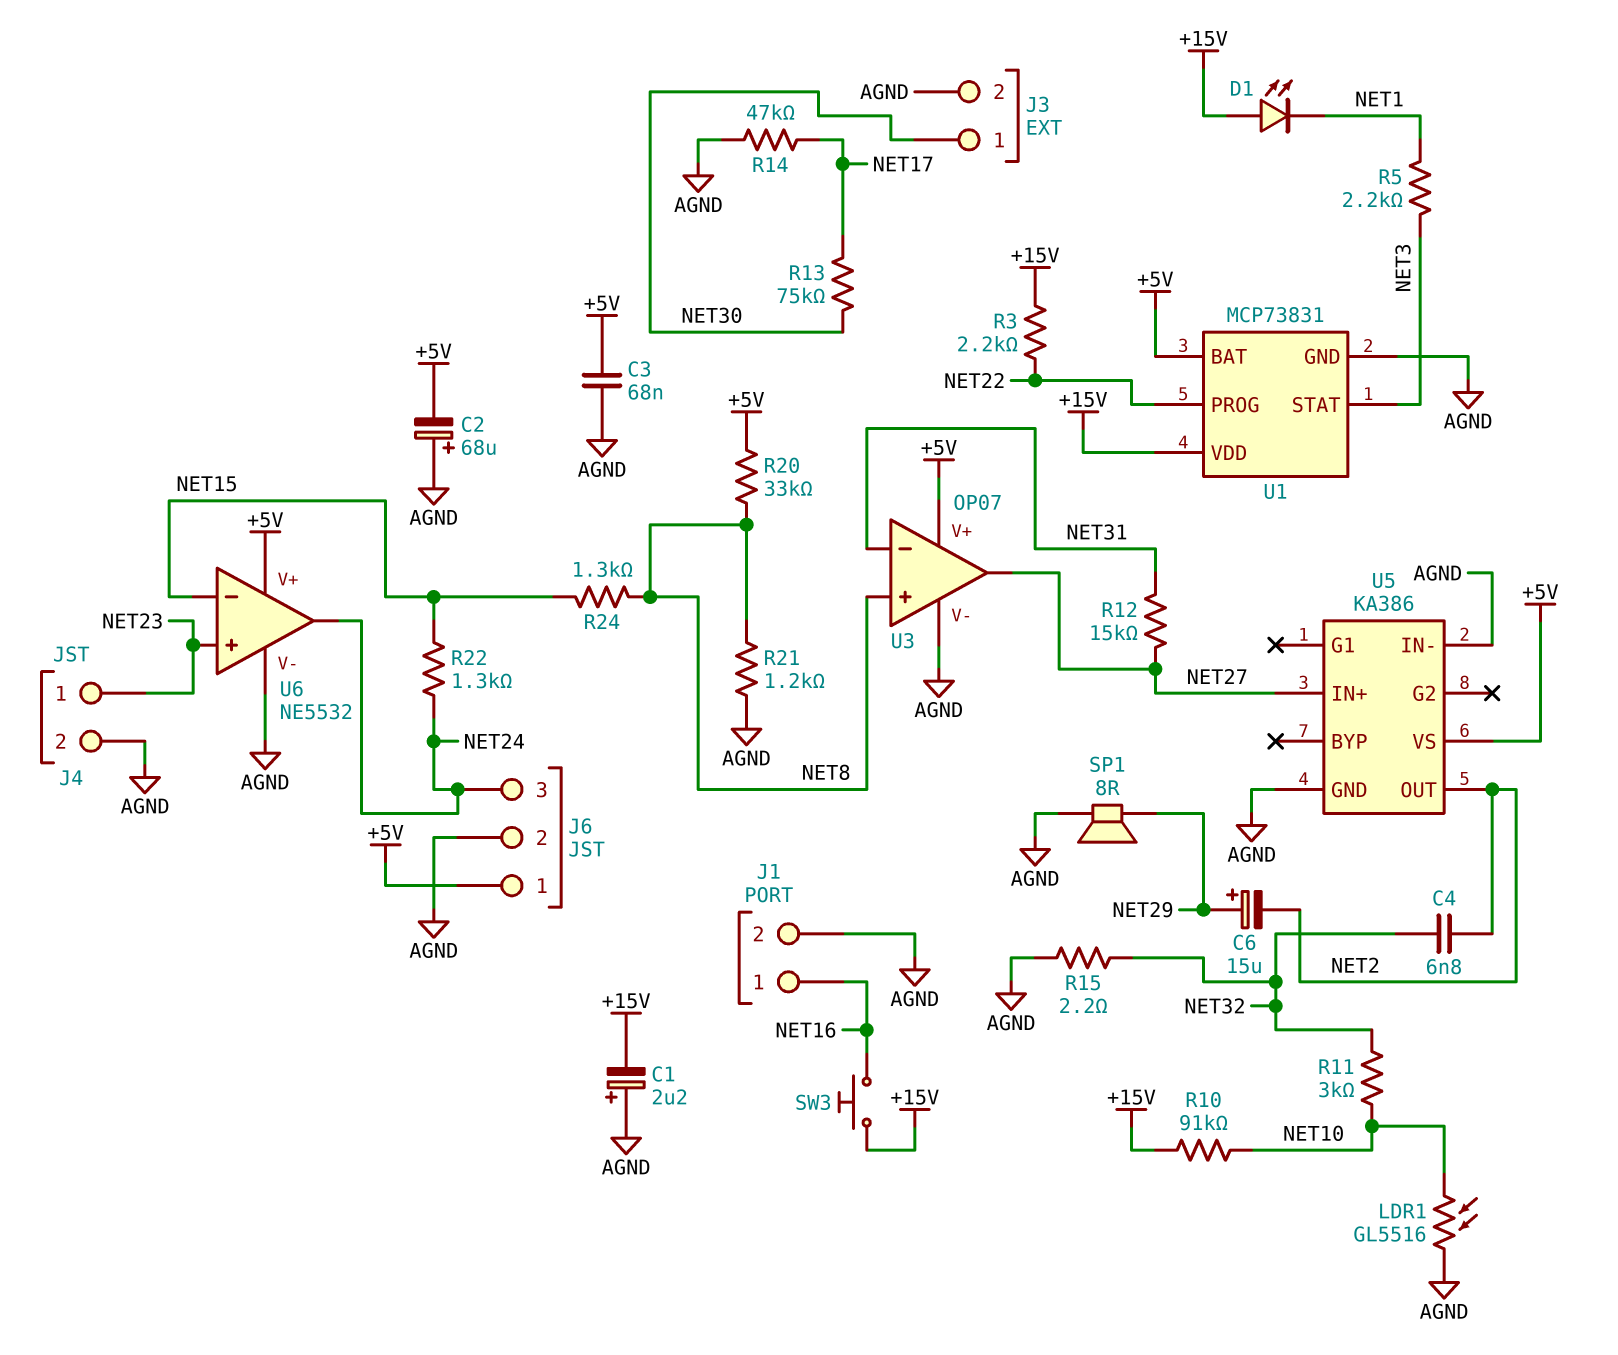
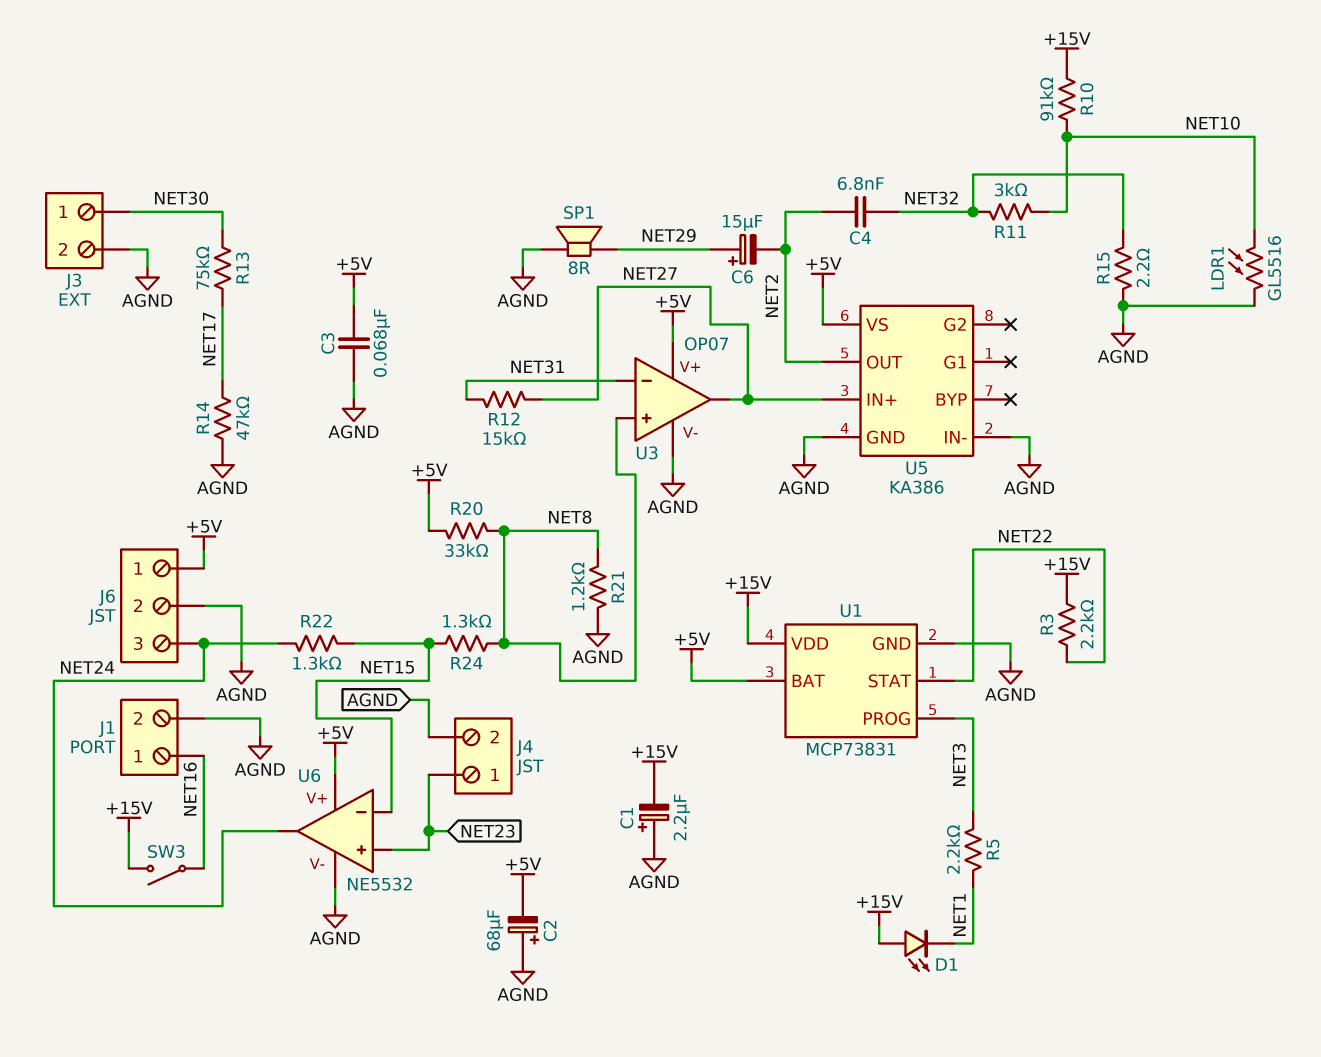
SW3: button (+15V, NET16) -> switch (+15V, NET16)
U1 pin PROG: NET22 -> NET3
U1 pin STAT: NET3 -> NET22

